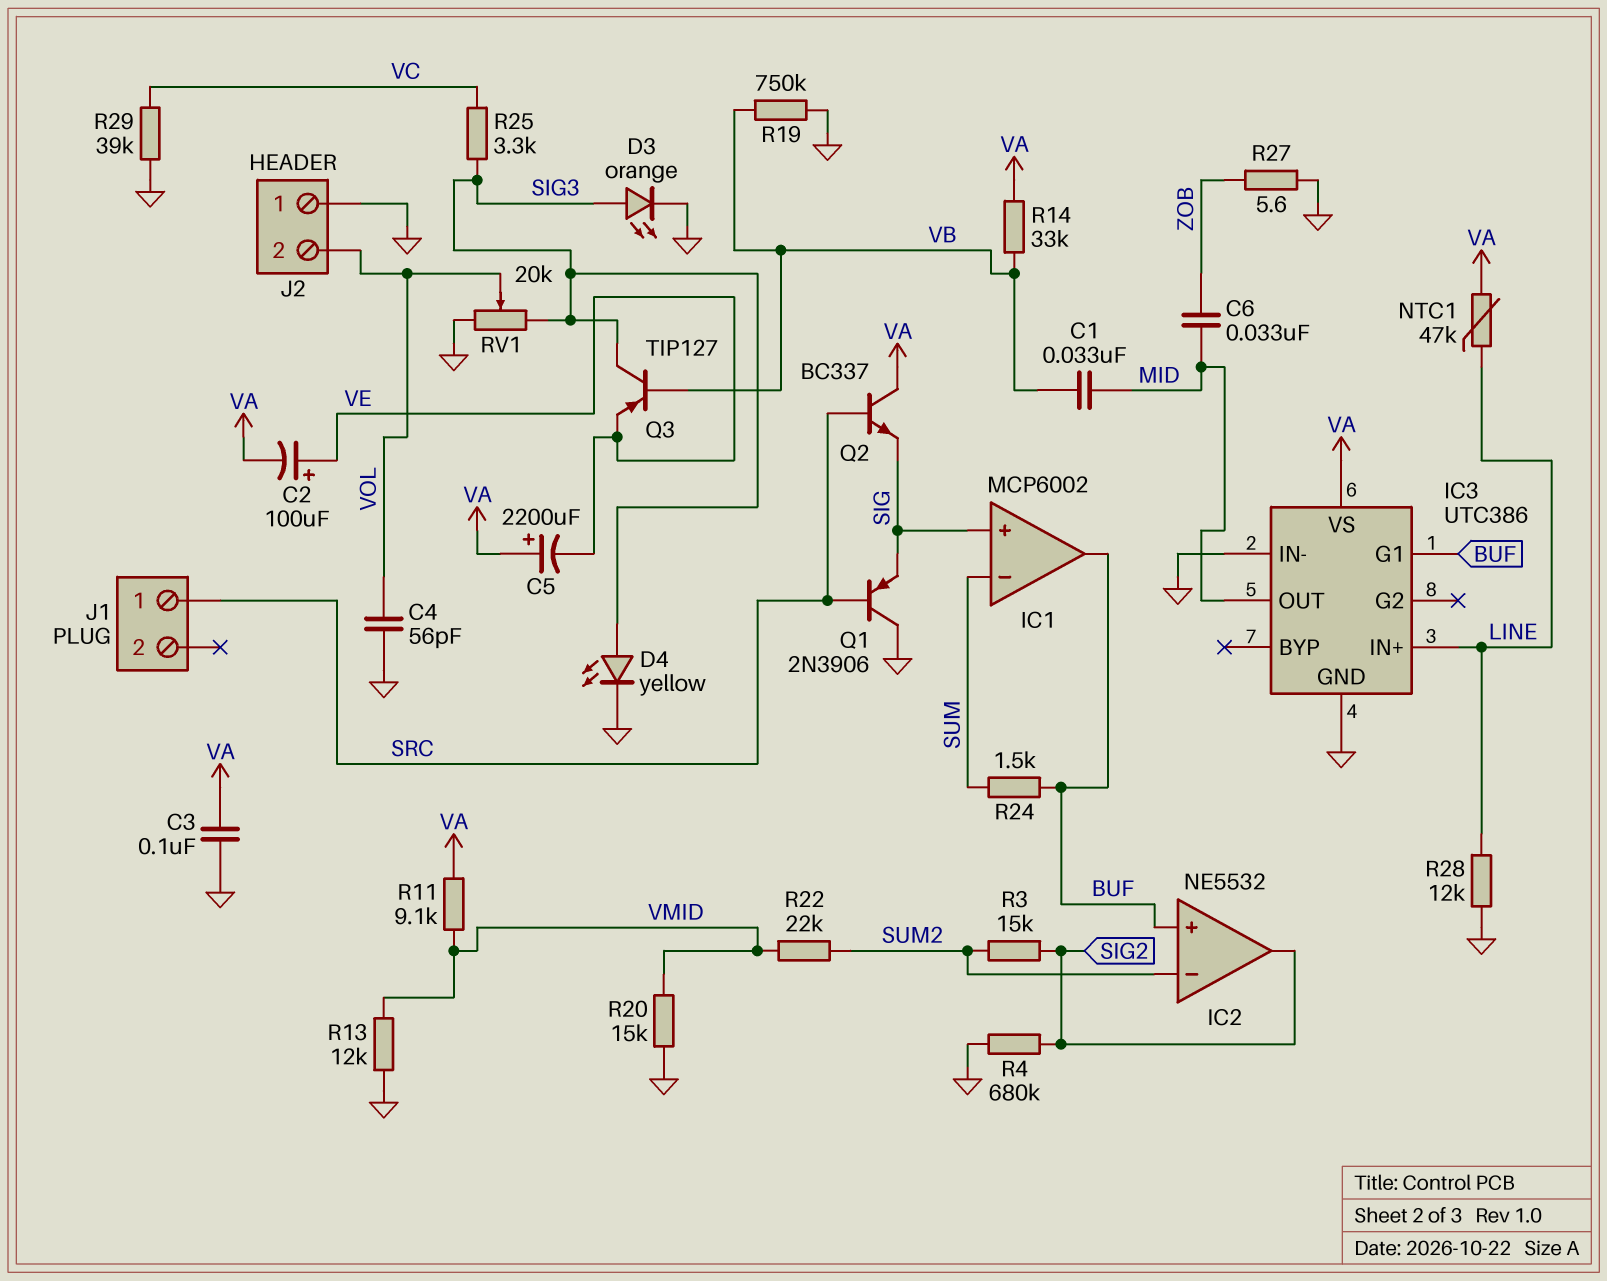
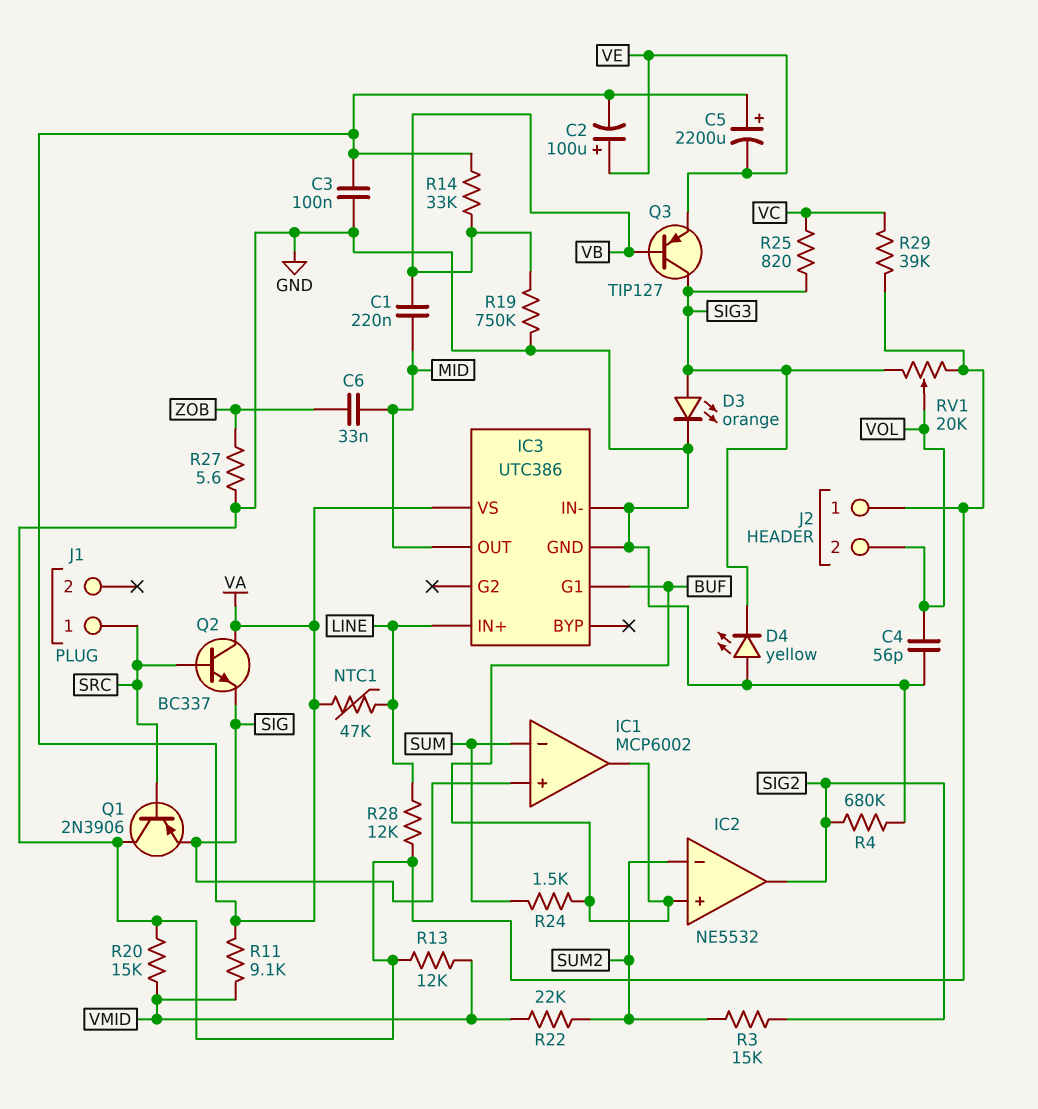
C1: 33nF (MID, VB) -> 220nF (MID, VB)
D4: LED yellow (A SIG3, K GND) -> LED yellow (A GND, K SIG3)
R25: 3.3k (SIG3, VC) -> 820 (SIG3, VC)

